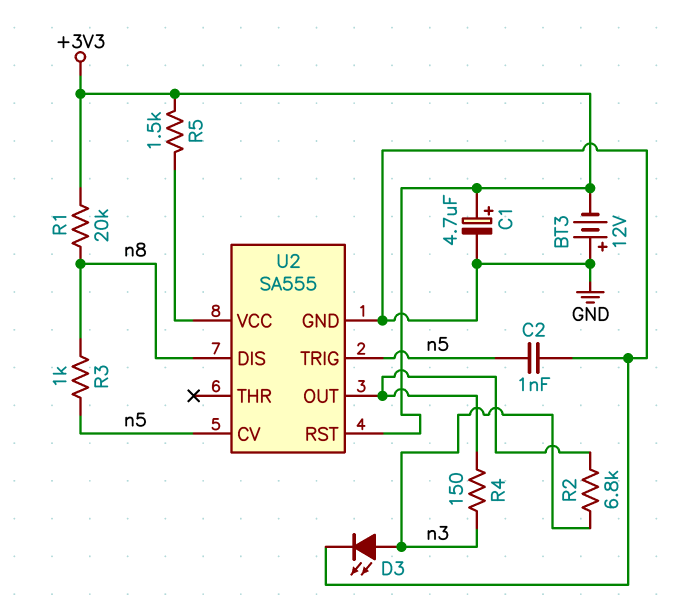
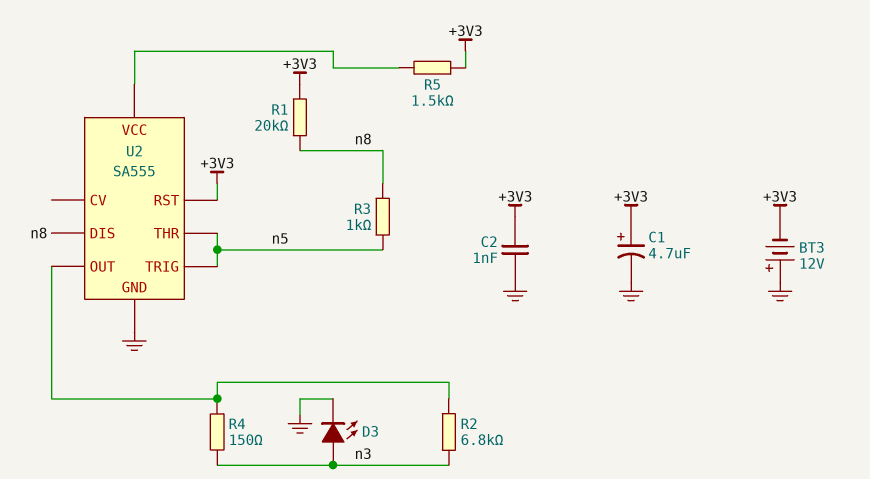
C2: 1nF (GND, n5) -> 1nF (+3V3, GND)
U2 pin CV: n5 -> none
U2 pin THR: none -> n5

